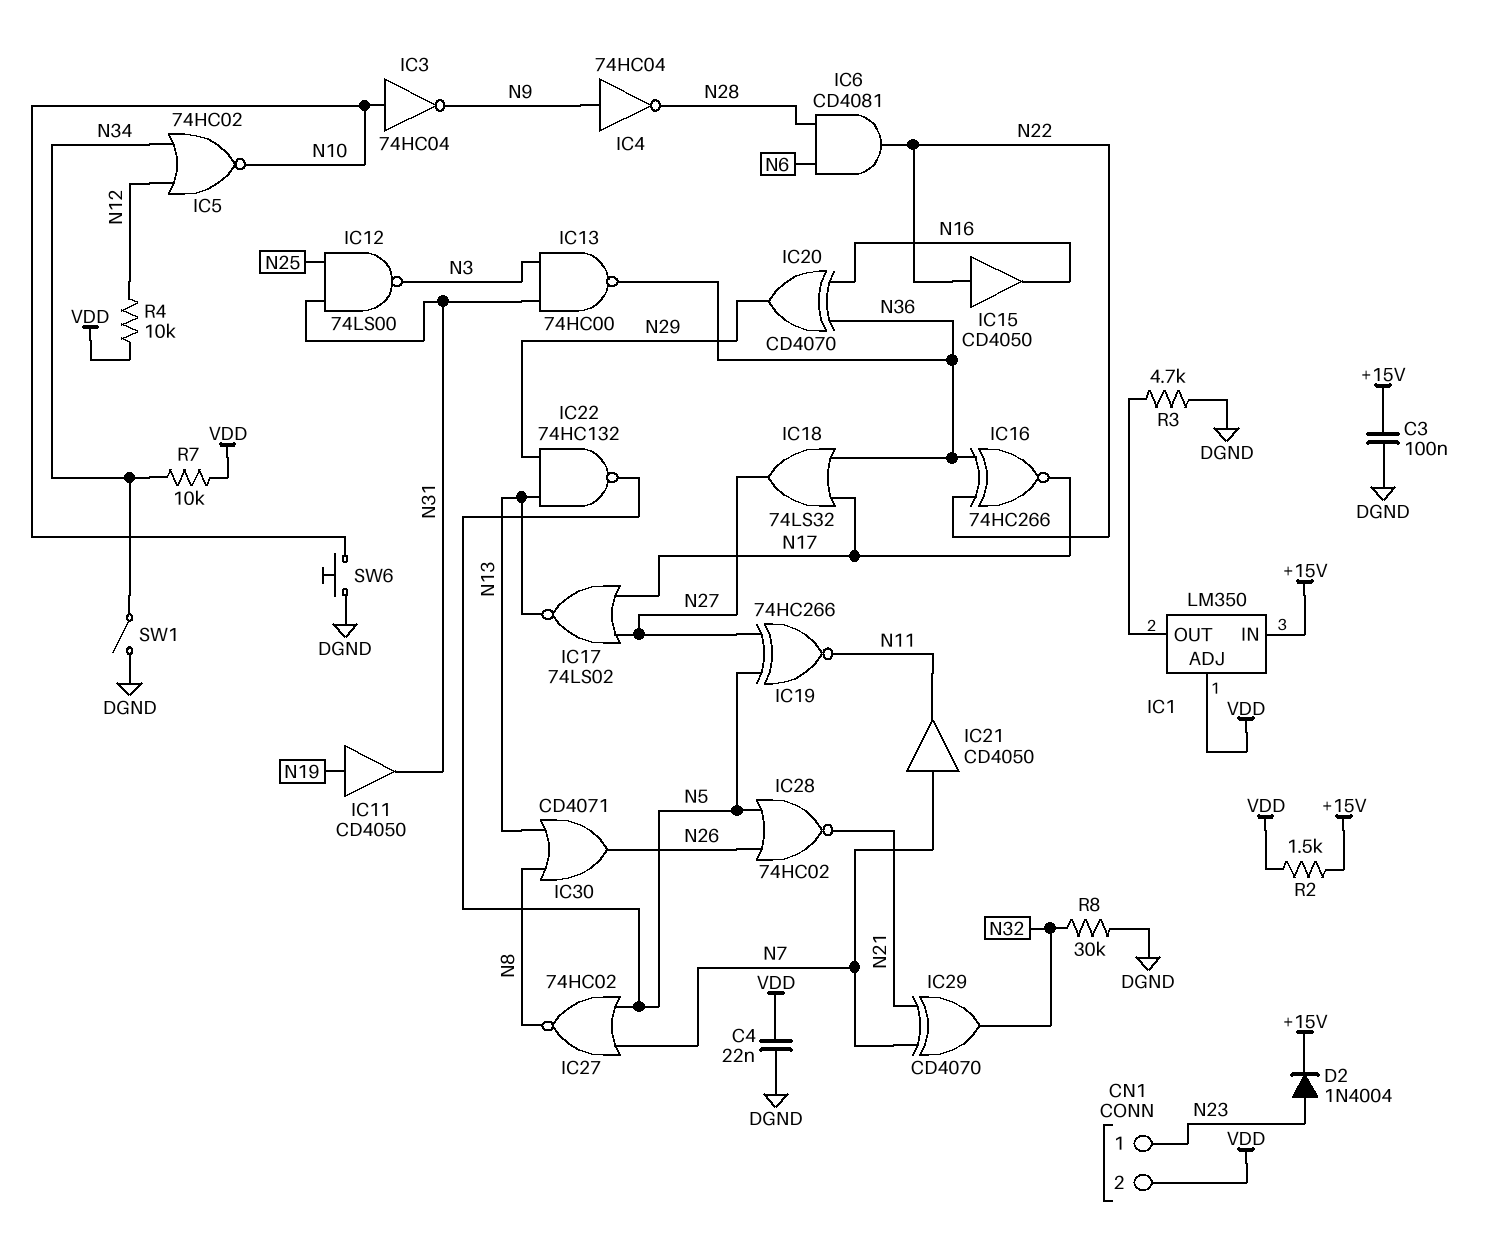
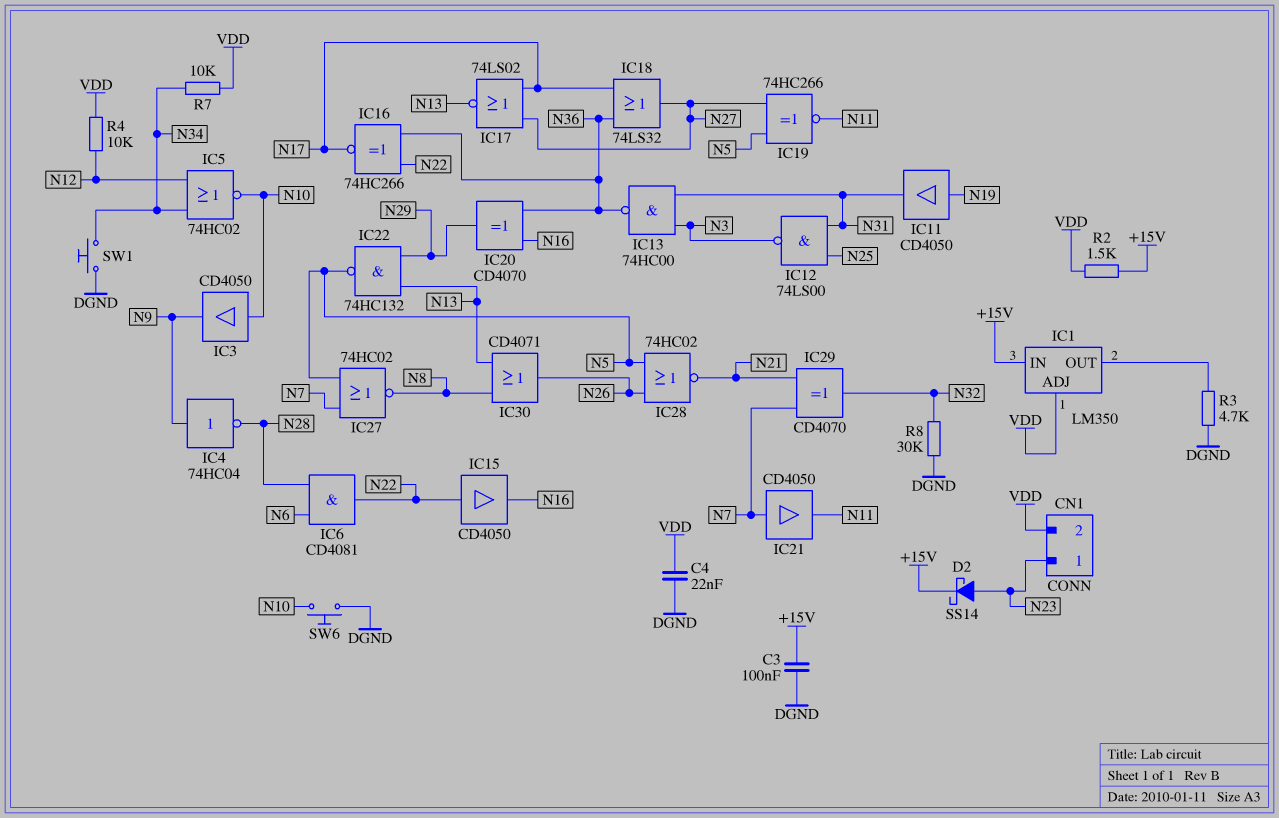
D2: diode 1N4004 (A N23, K +15V) -> schottky SS14 (A N23, K +15V)
IC3: NOT 74HC04 (in N10, out N9) -> buffer CD4050 (in N10, out N9)
SW1: switch (DGND, N34) -> button (DGND, N34)

